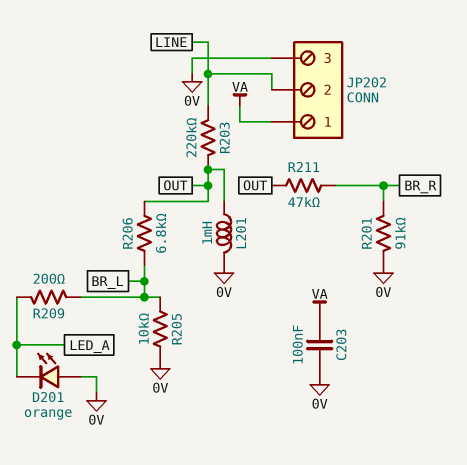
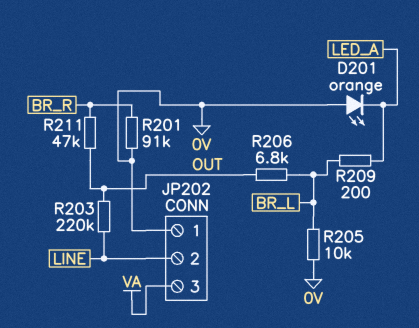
C203: 100nF (0V, VA) -> none
JP202 pin 1: VA -> 0V
JP202 pin 3: 0V -> VA
L201: 1mH (0V, OUT) -> none

